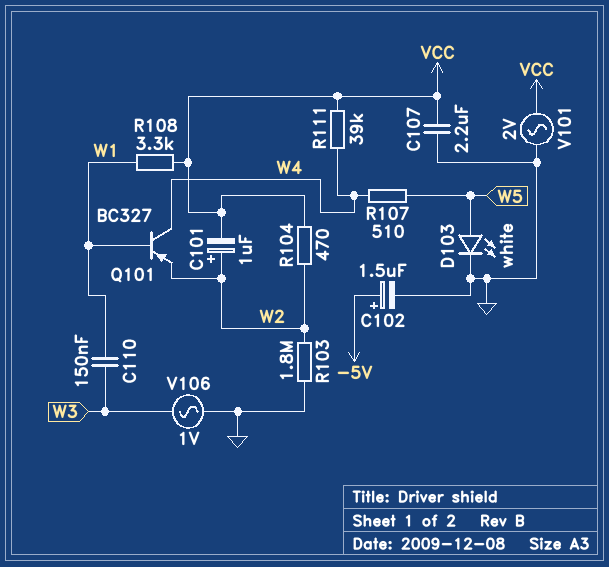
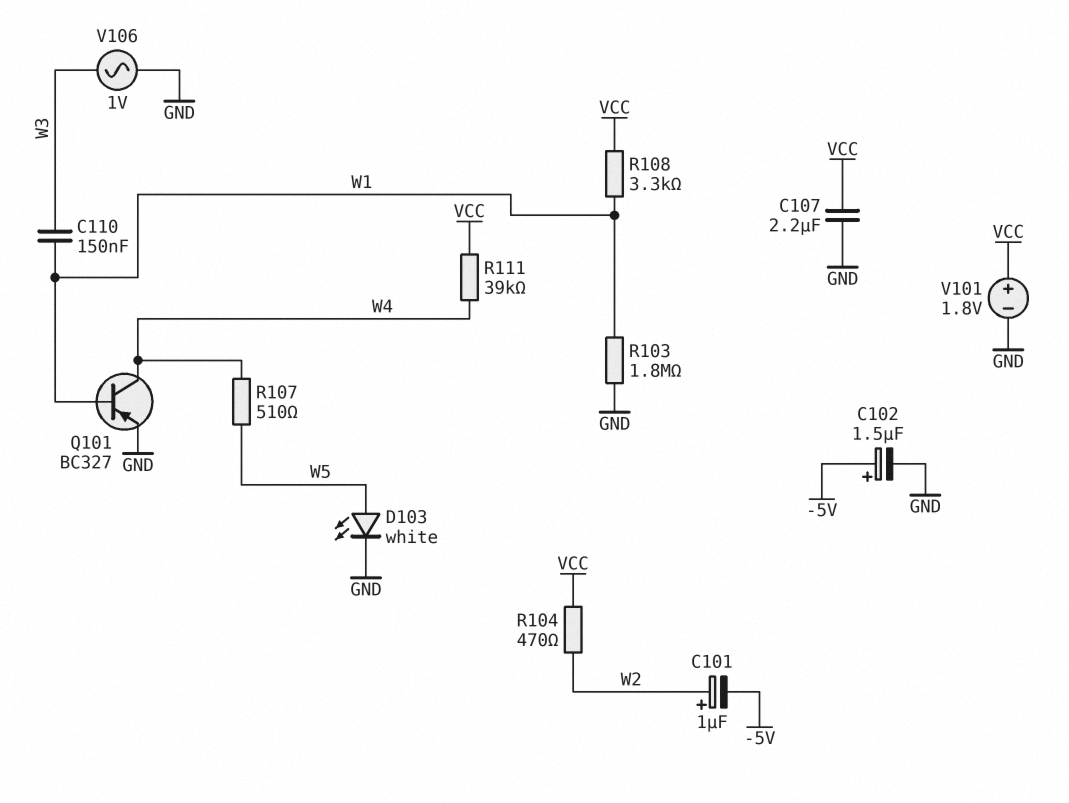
C101: 1uF (plus W2, minus VCC) -> 1uF (plus W2, minus -5V)
Q101: PNP BC327 (B W1, C W4, E W2) -> PNP BC327 (B W1, C W4, E GND)
R103: 1.8M (GND, W2) -> 1.8M (GND, W1)
V101: AC 2V (GND, VCC) -> 1.8V (plus VCC, minus GND)

